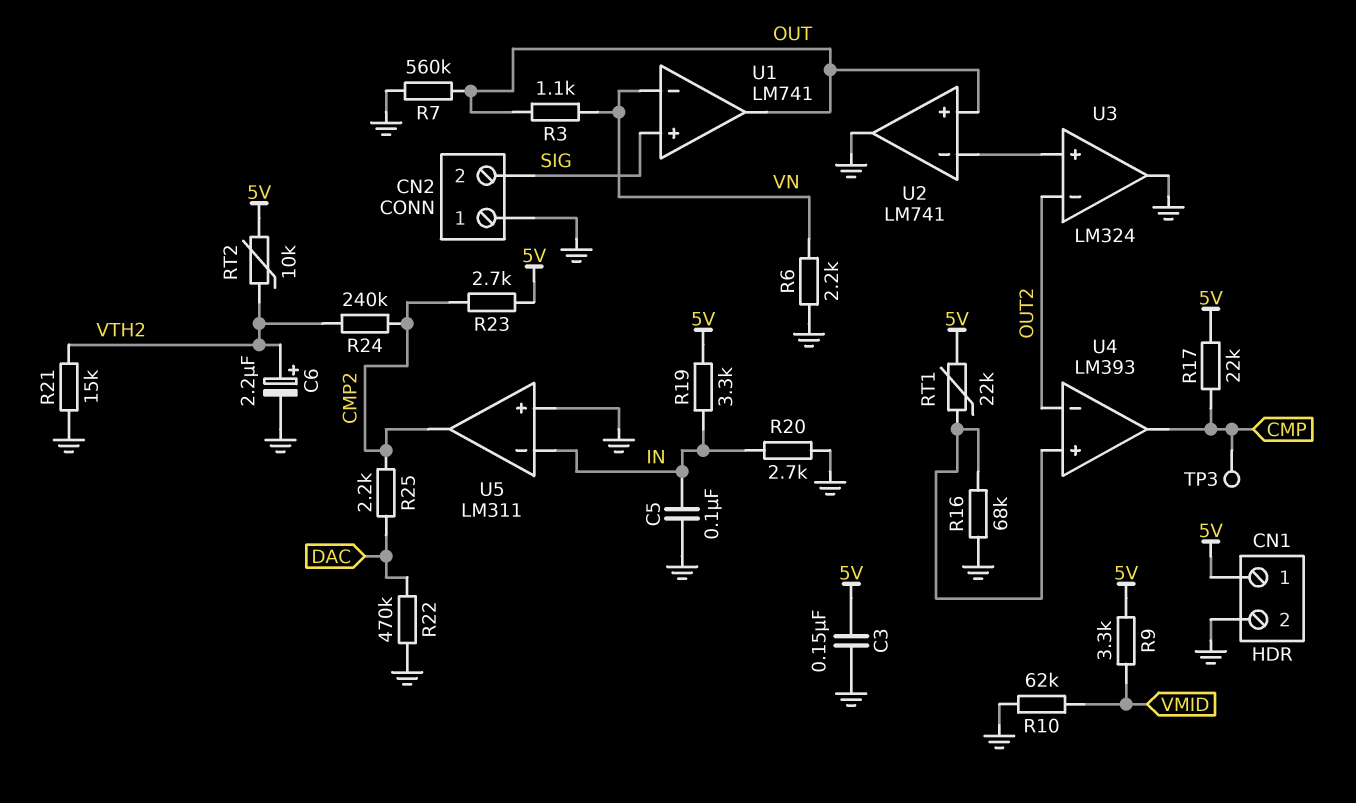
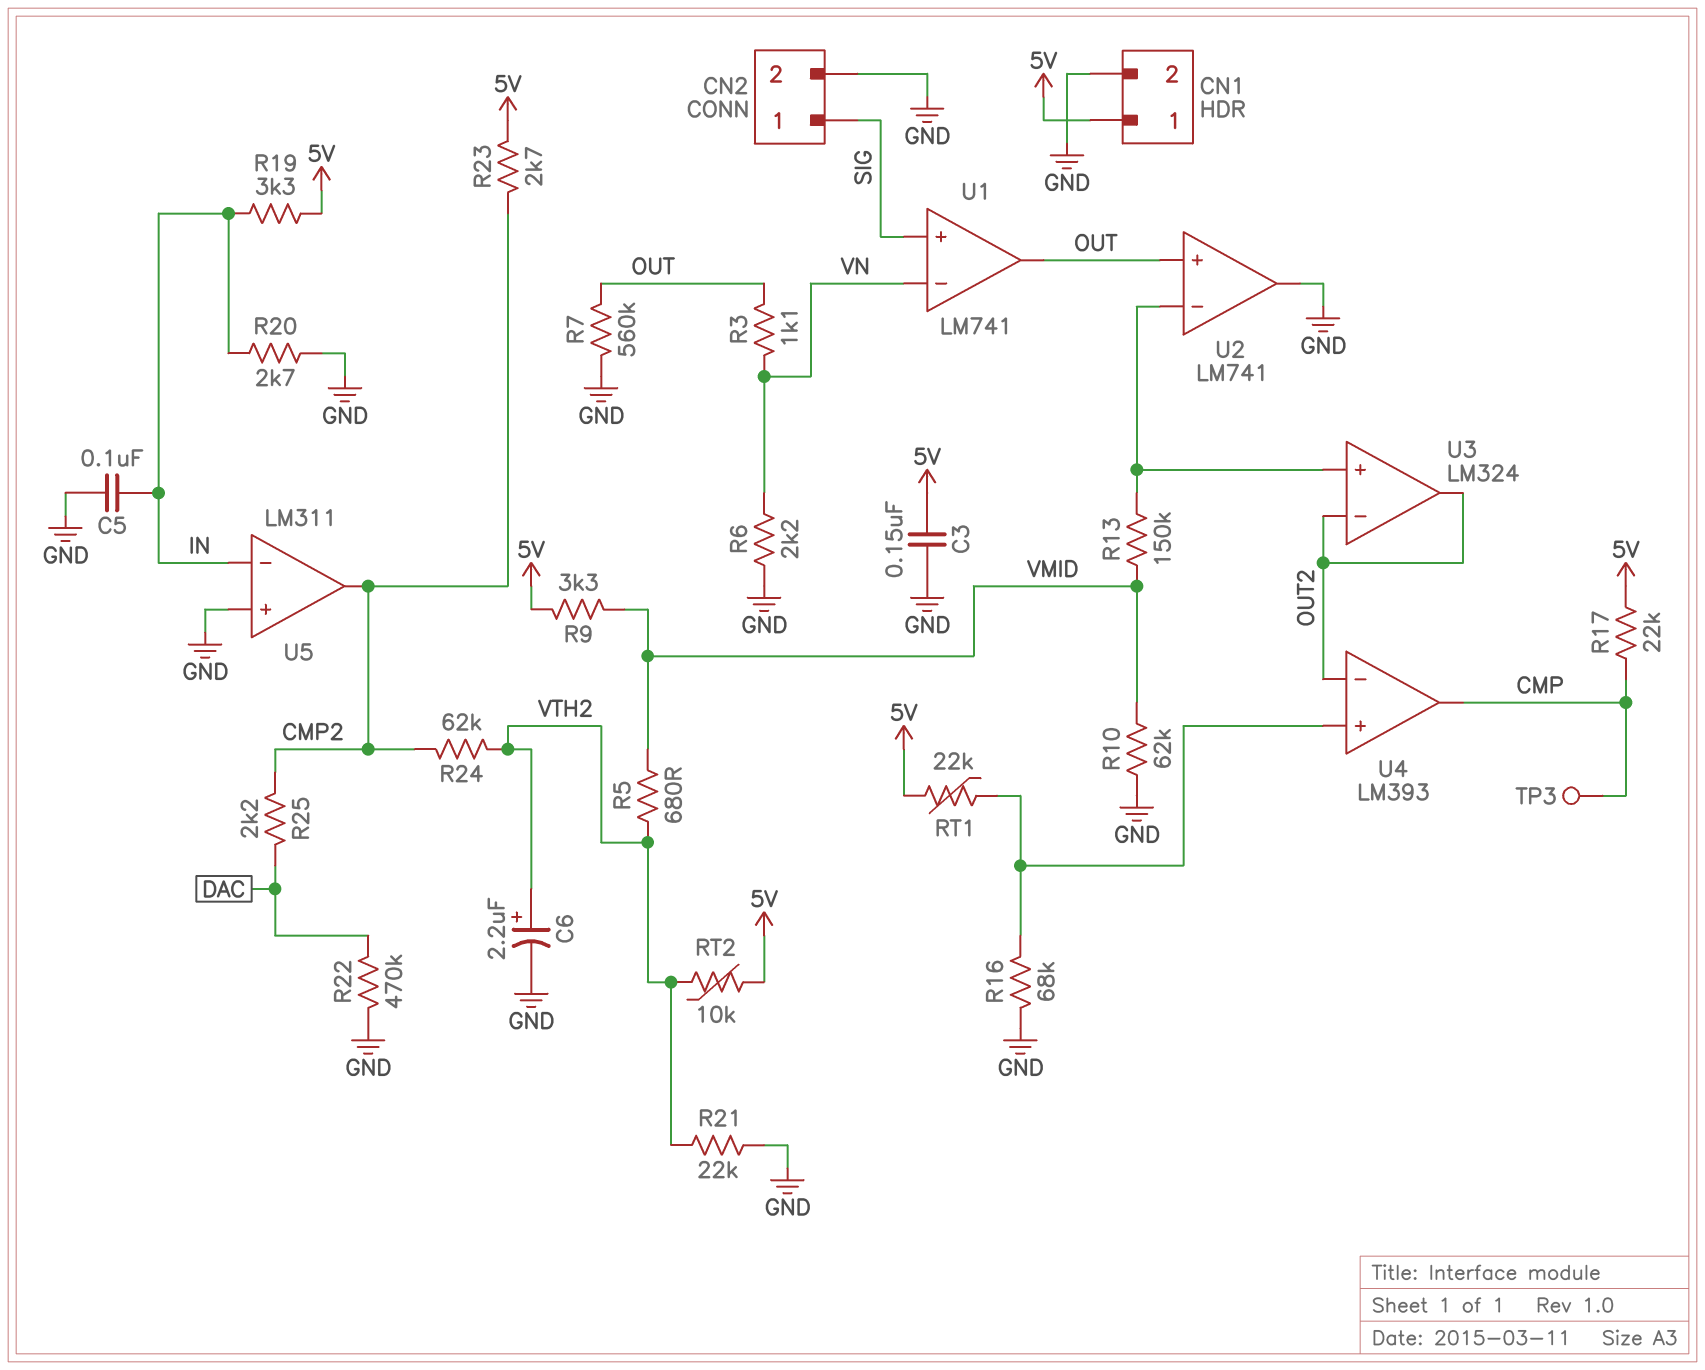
CN2 pin 1: GND -> SIG
CN2 pin 2: SIG -> GND
R5: none -> 680 (VMID, VTH2)
R13: none -> 150k (U2/in-, VMID)
R21: 15k (GND, VTH2) -> 22k (GND, VTH2)
R24: 240k (CMP2, VTH2) -> 62k (CMP2, VTH2)
U3 pin out: GND -> OUT2

